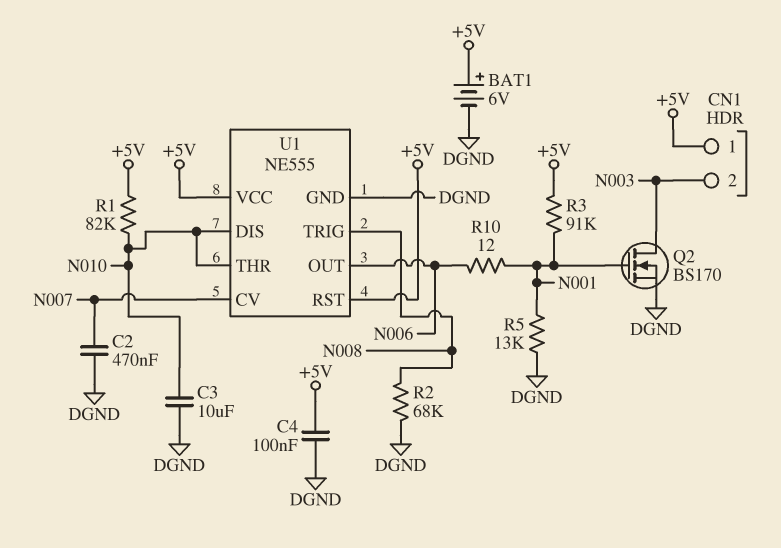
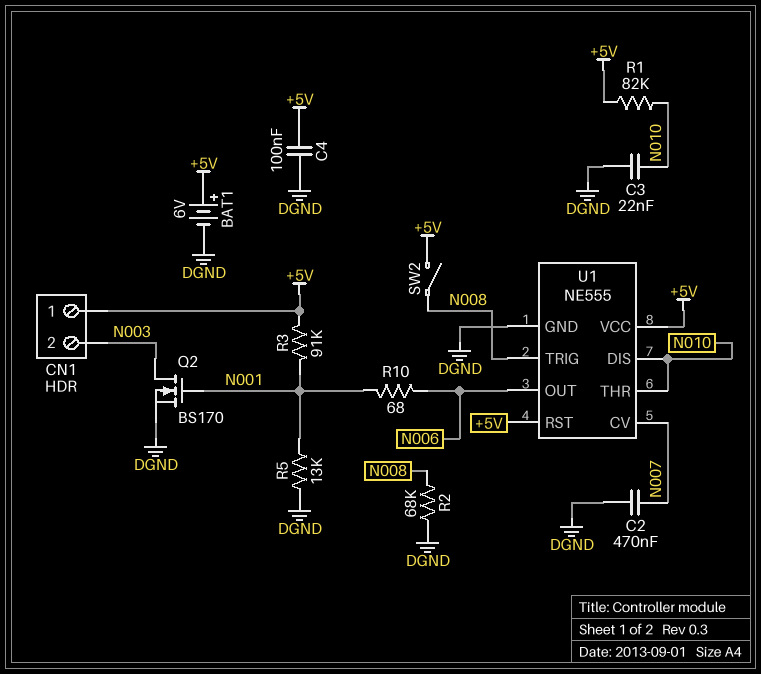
C3: 10uF (DGND, N010) -> 22nF (DGND, N010)
R10: 12 (N001, N006) -> 68 (N001, N006)
SW2: none -> switch (+5V, N008)

